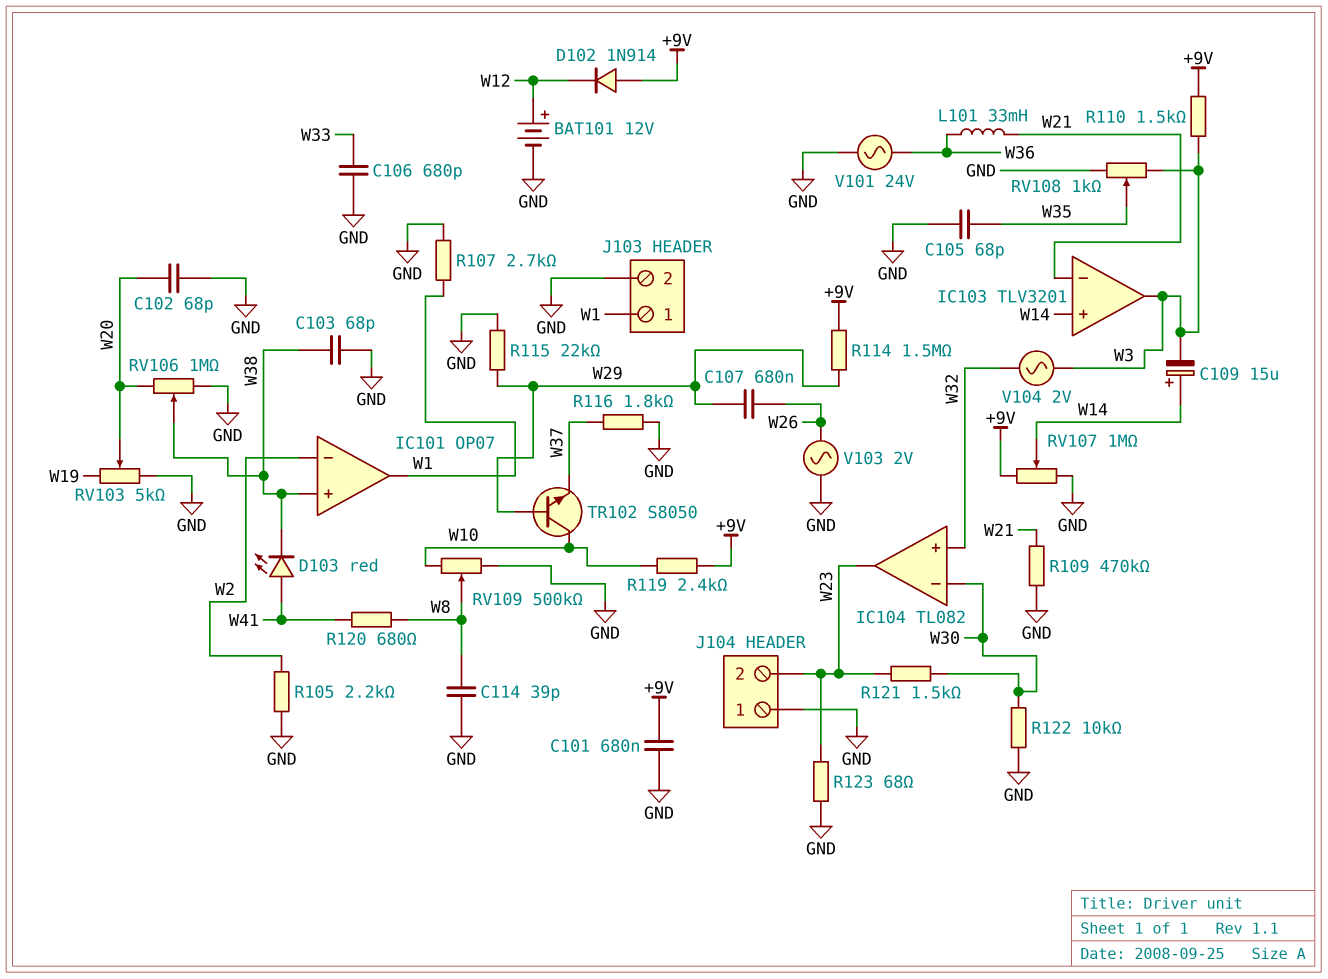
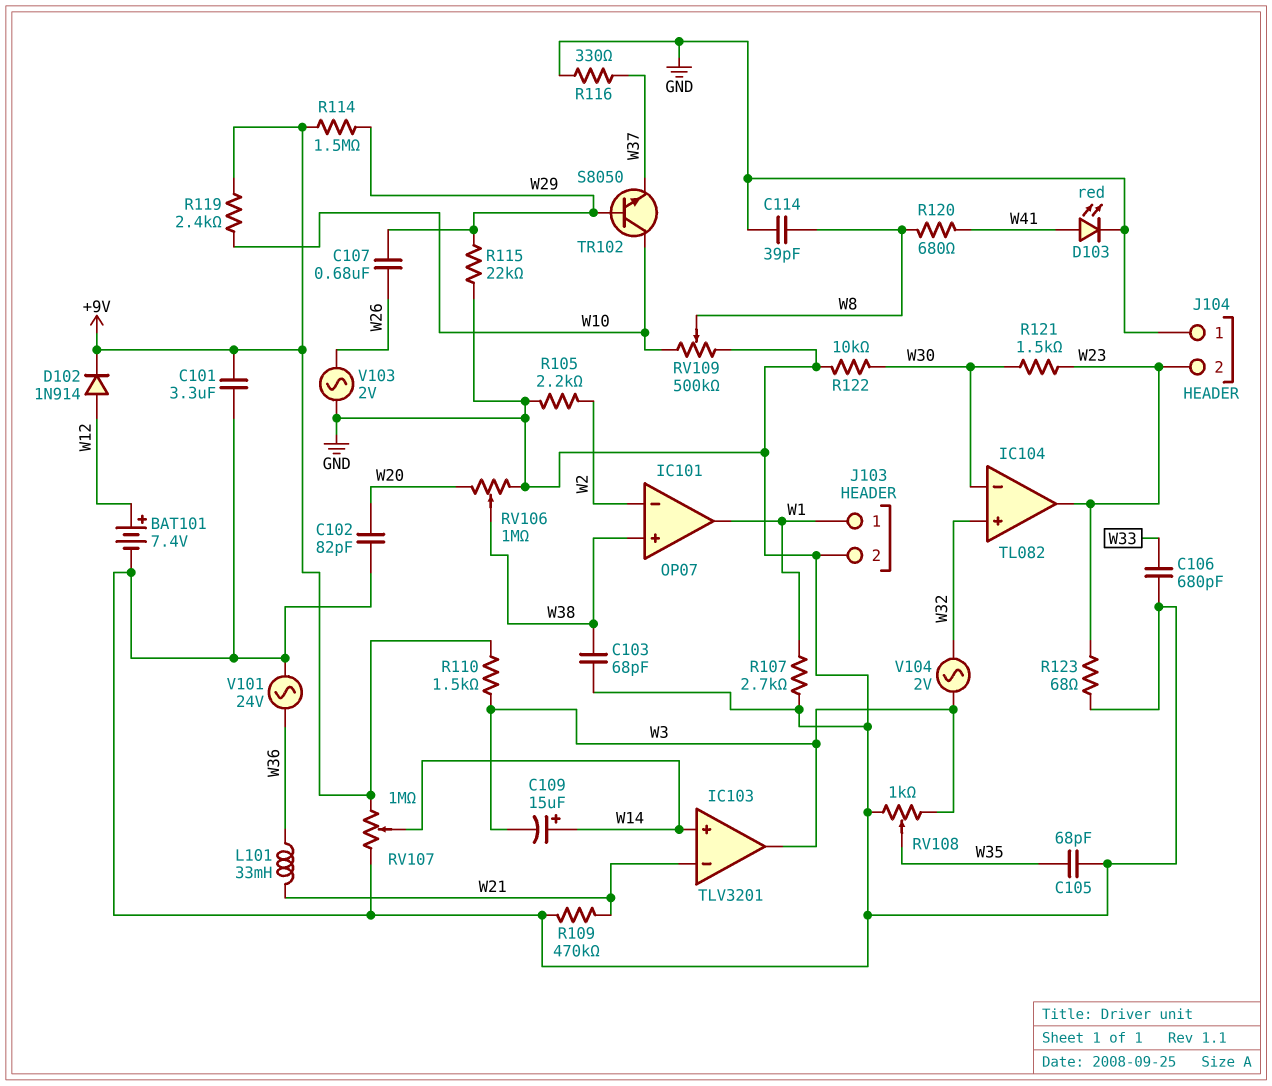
BAT101: 12V (plus W12, minus GND) -> 7.4V (plus W12, minus GND)
C101: 680nF (+9V, GND) -> 3.3uF (+9V, GND)
C102: 68pF (GND, W20) -> 82pF (GND, W20)
D102: diode 1N914 (A +9V, K W12) -> diode 1N914 (A W12, K +9V)
D103: LED red (A W41, K W38) -> LED red (A W41, K GND)
R116: 1.8k (GND, W37) -> 330 (GND, W37)
RV103: 5k (GND, W19, wiper W20) -> none

